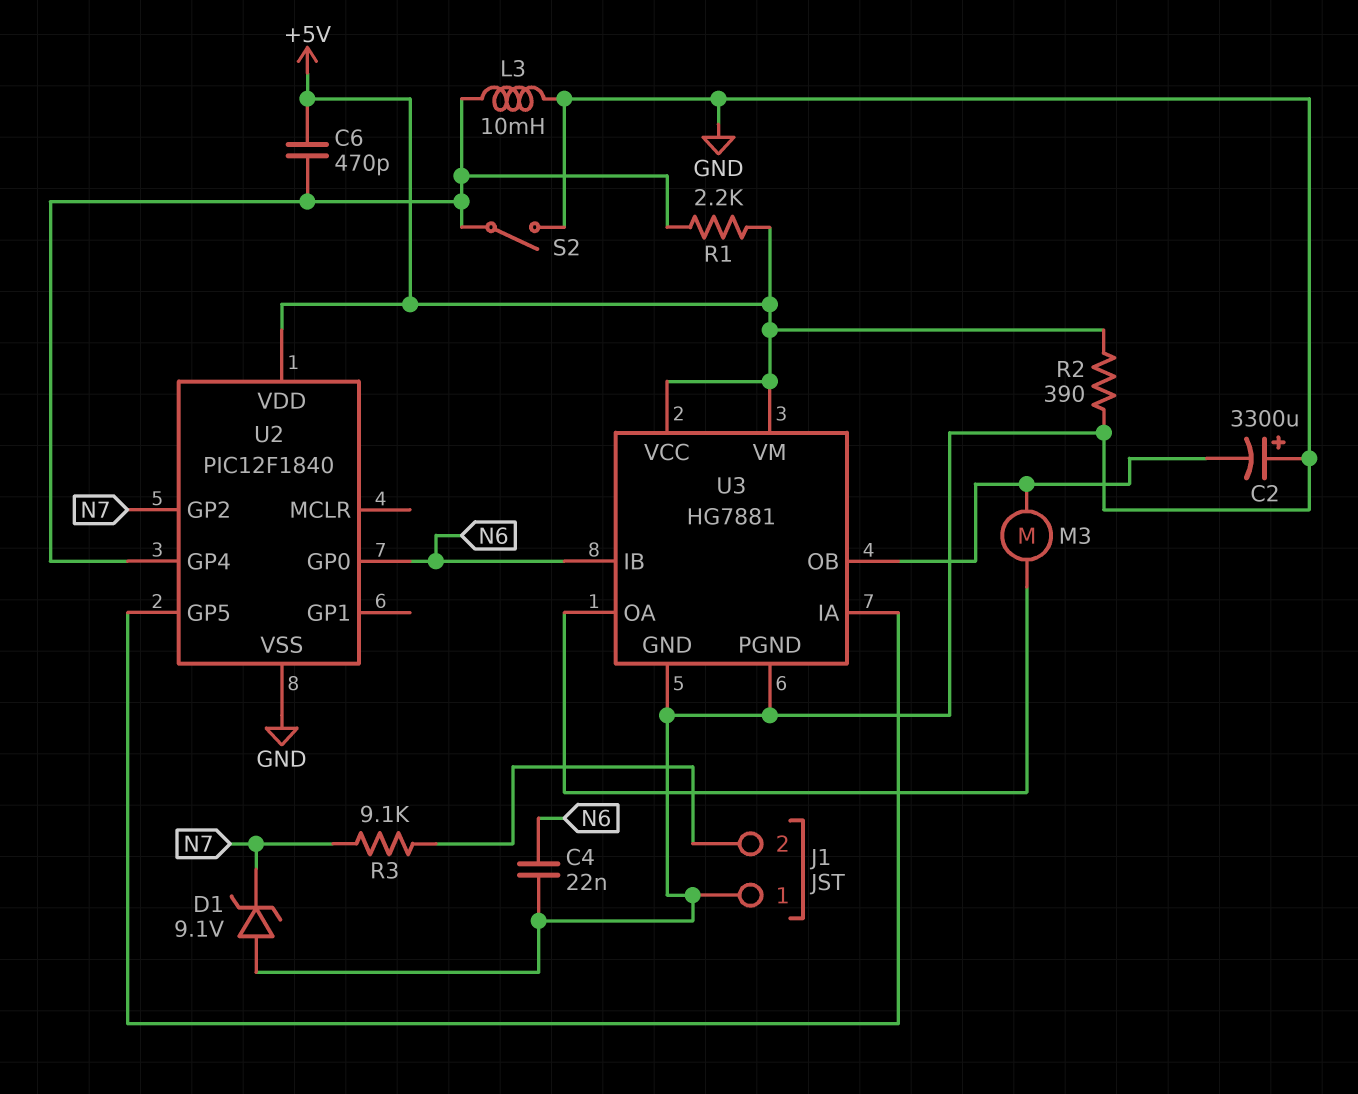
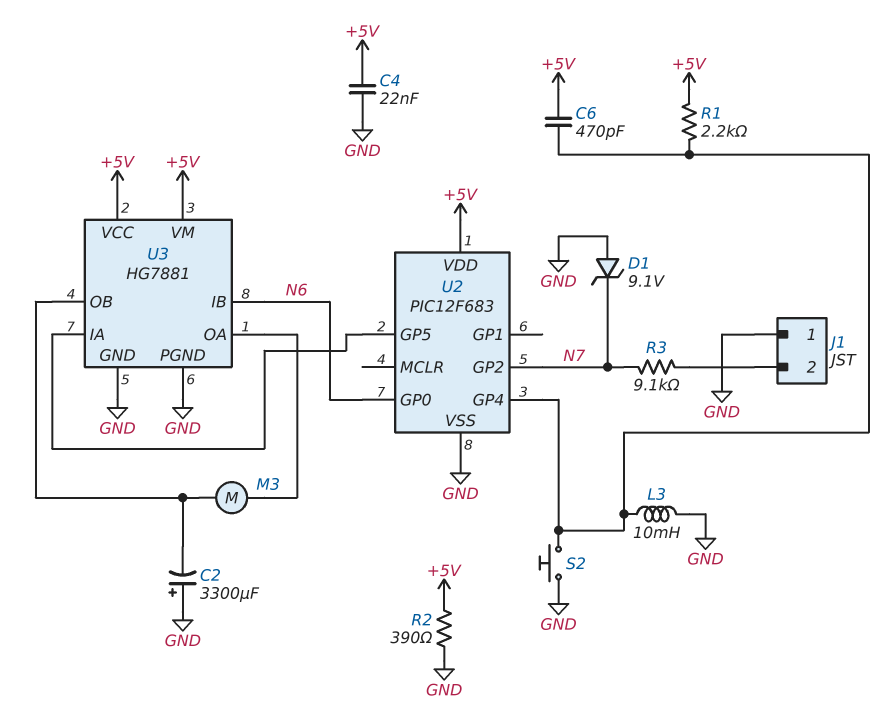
C4: 22nF (GND, N6) -> 22nF (+5V, GND)
S2: switch (GND, U2/GP4) -> button (GND, U2/GP4)
U2: PIC12F1840 -> PIC12F683

